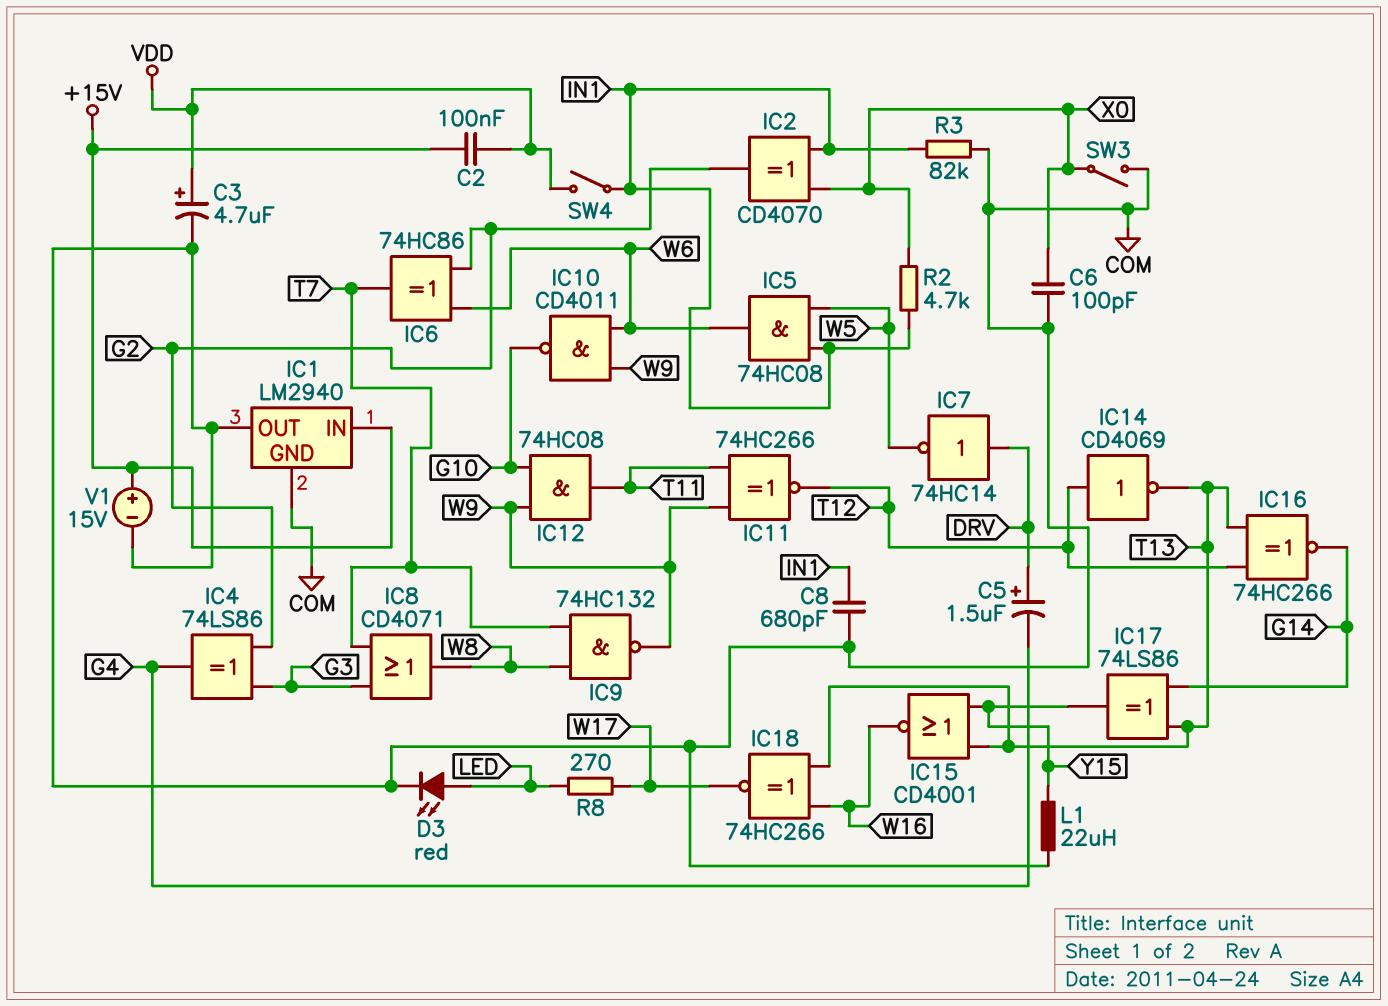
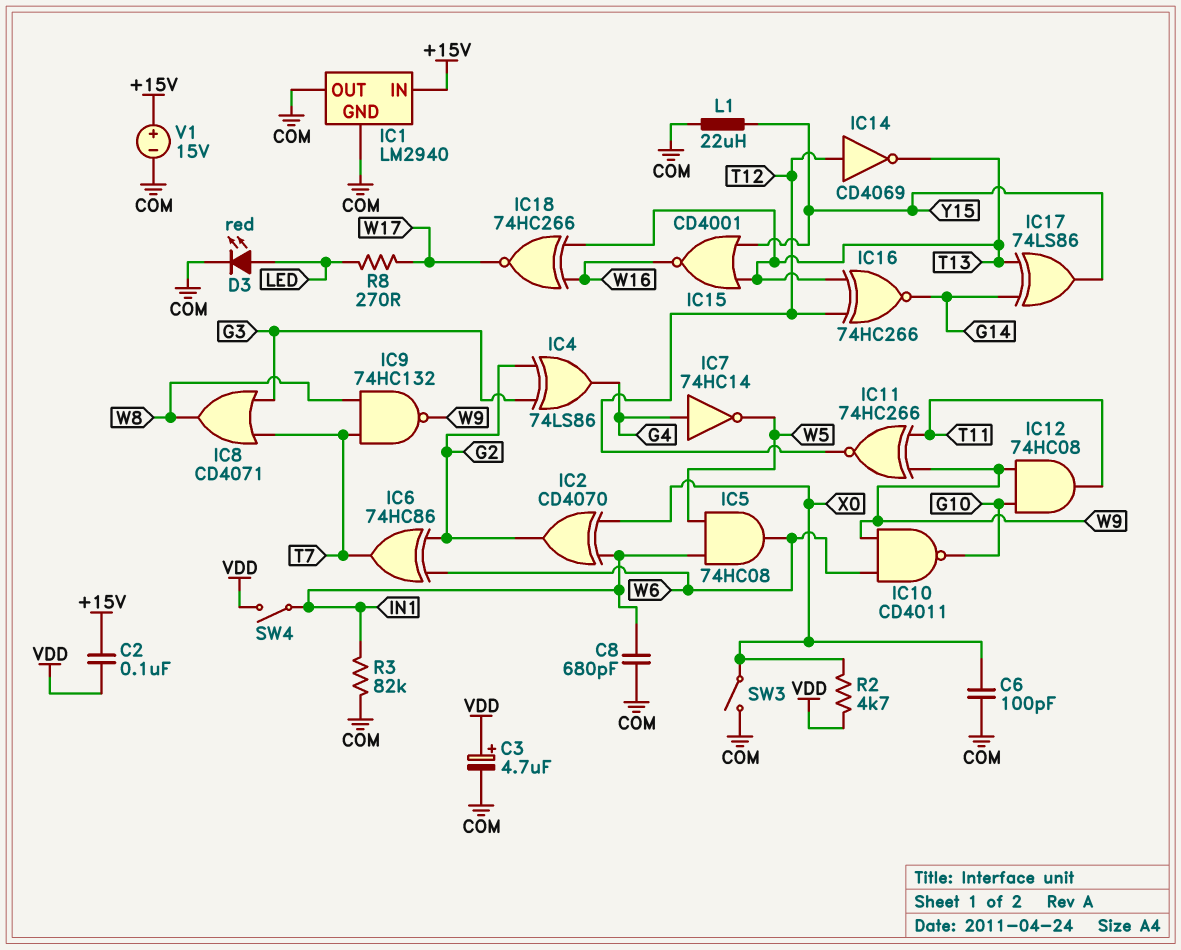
C5: 1.5uF (plus DRV, minus G4) -> none
IC7: NOT 74HC14 (in DRV, out W5) -> NOT 74HC14 (in G4, out W5)
R2: 4.7k (IN1, X0) -> 4.7k (VDD, X0)

